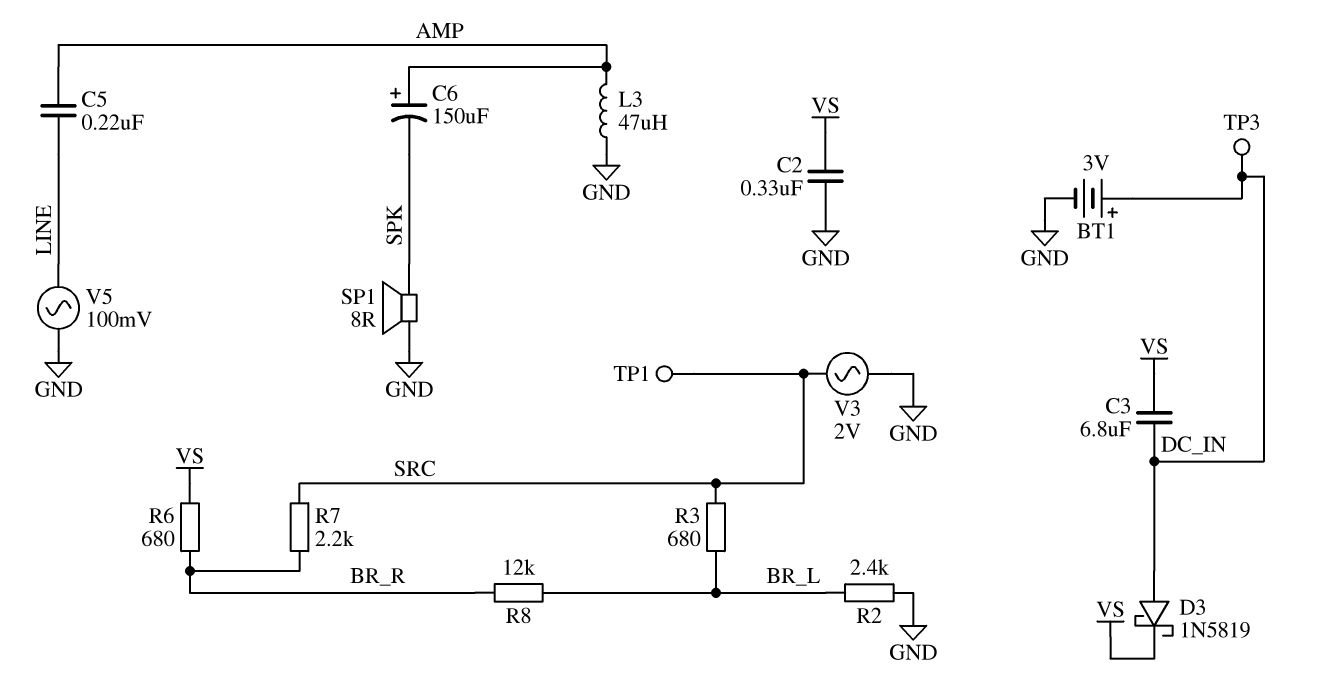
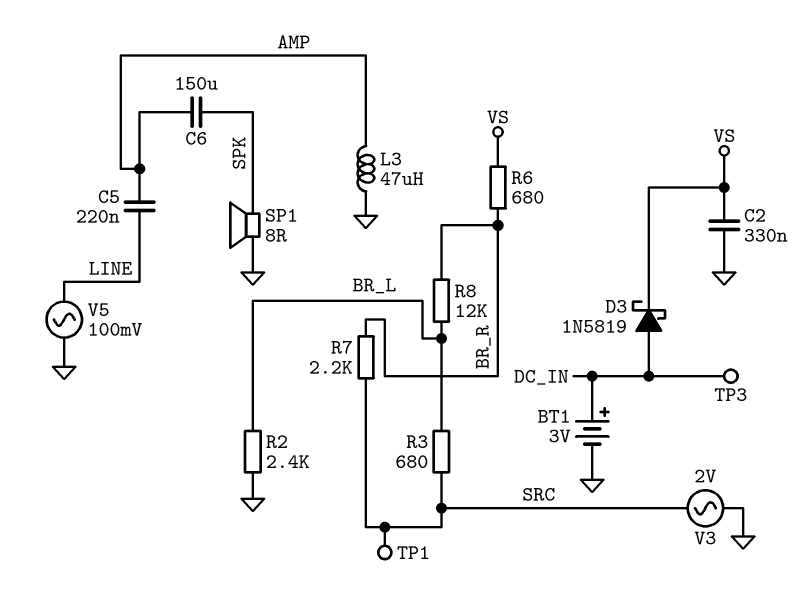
C3: 6.8uF (DC_IN, VS) -> none
C6: 150uF (plus AMP, minus SPK) -> 150uF (AMP, SPK)

